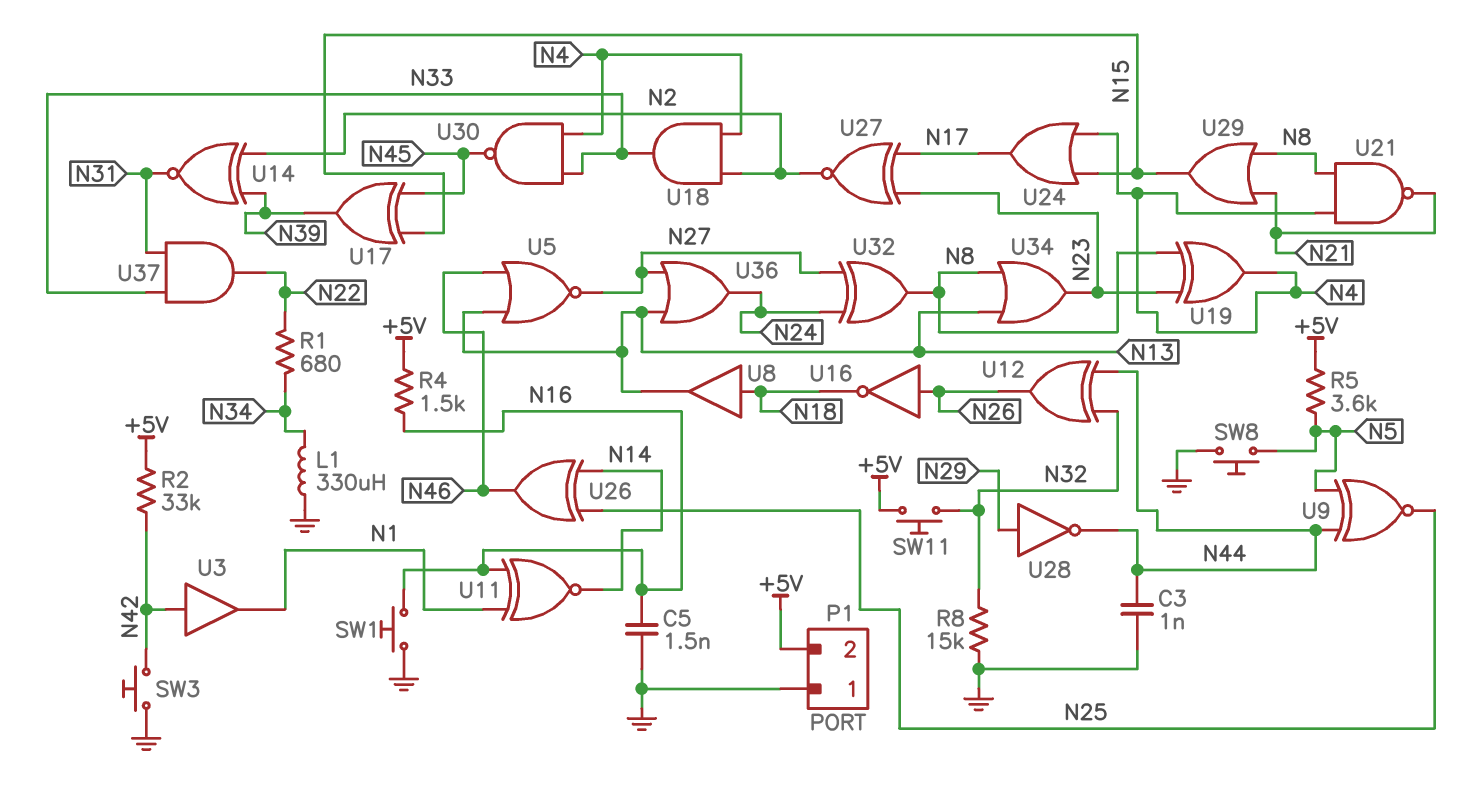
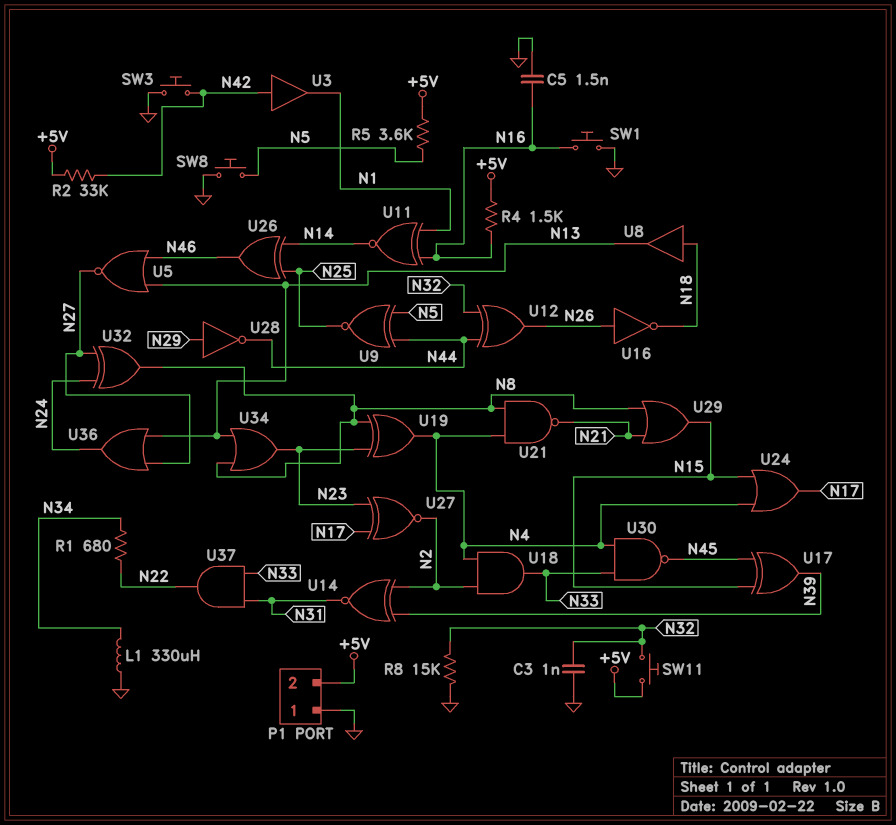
C3: 1nF (GND, N44) -> 1nF (GND, N32)

